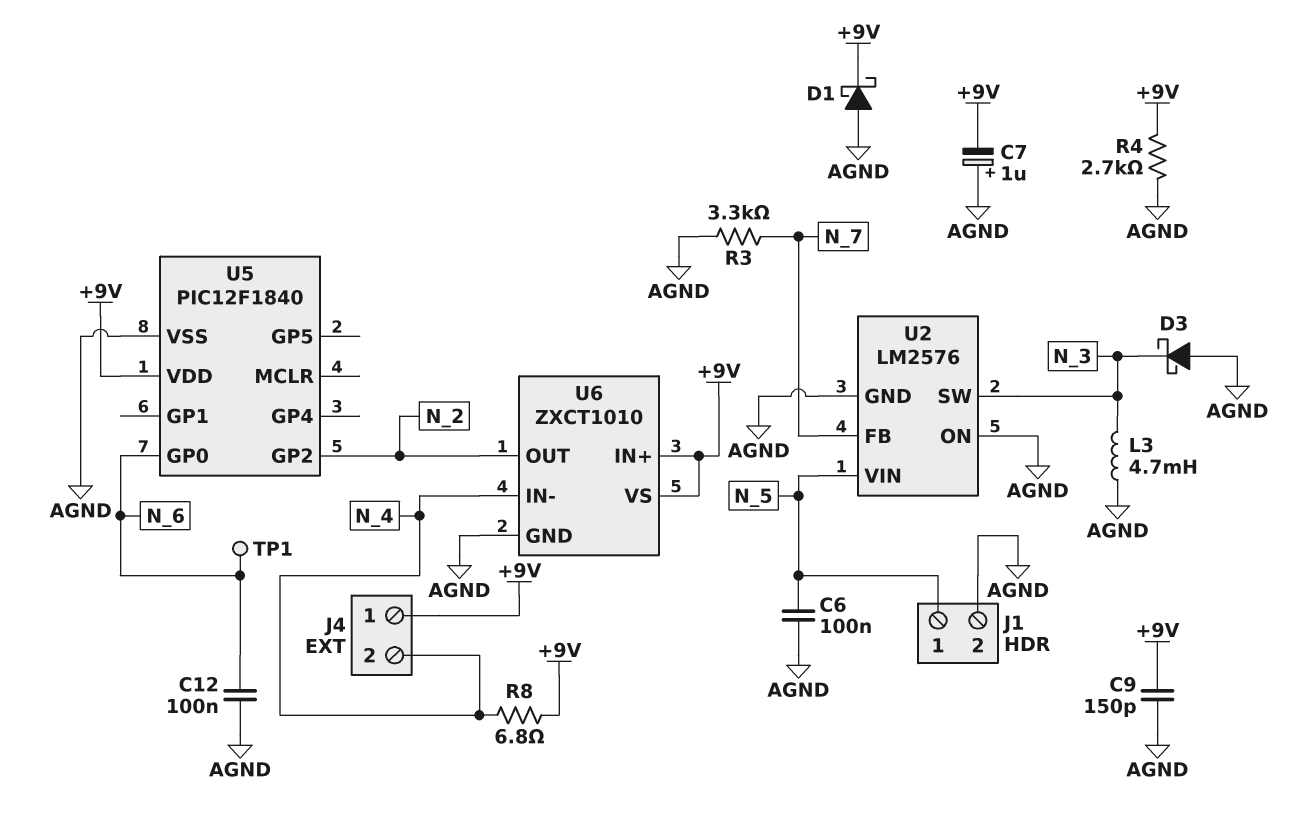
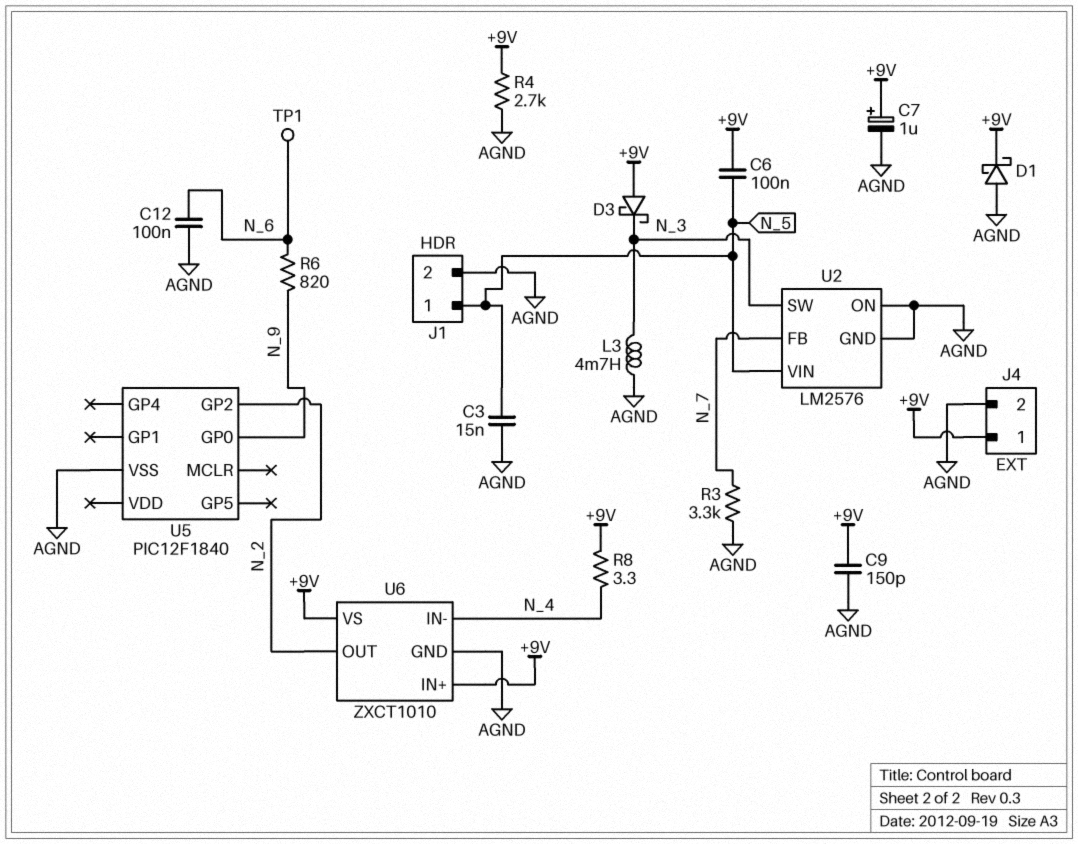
C3: none -> 15nF (AGND, N_5)
C6: 100nF (AGND, N_5) -> 100nF (+9V, N_5)
C7: 1uF (plus AGND, minus +9V) -> 1uF (plus +9V, minus AGND)
D3: schottky (A AGND, K N_3) -> schottky (A +9V, K N_3)
J4 pin 2: N_4 -> AGND
R6: none -> 820 (N_6, N_9)
R8: 6.8 (+9V, N_4) -> 3.3 (+9V, N_4)
U5 pin GP0: N_6 -> N_9
U5 pin VDD: +9V -> none

